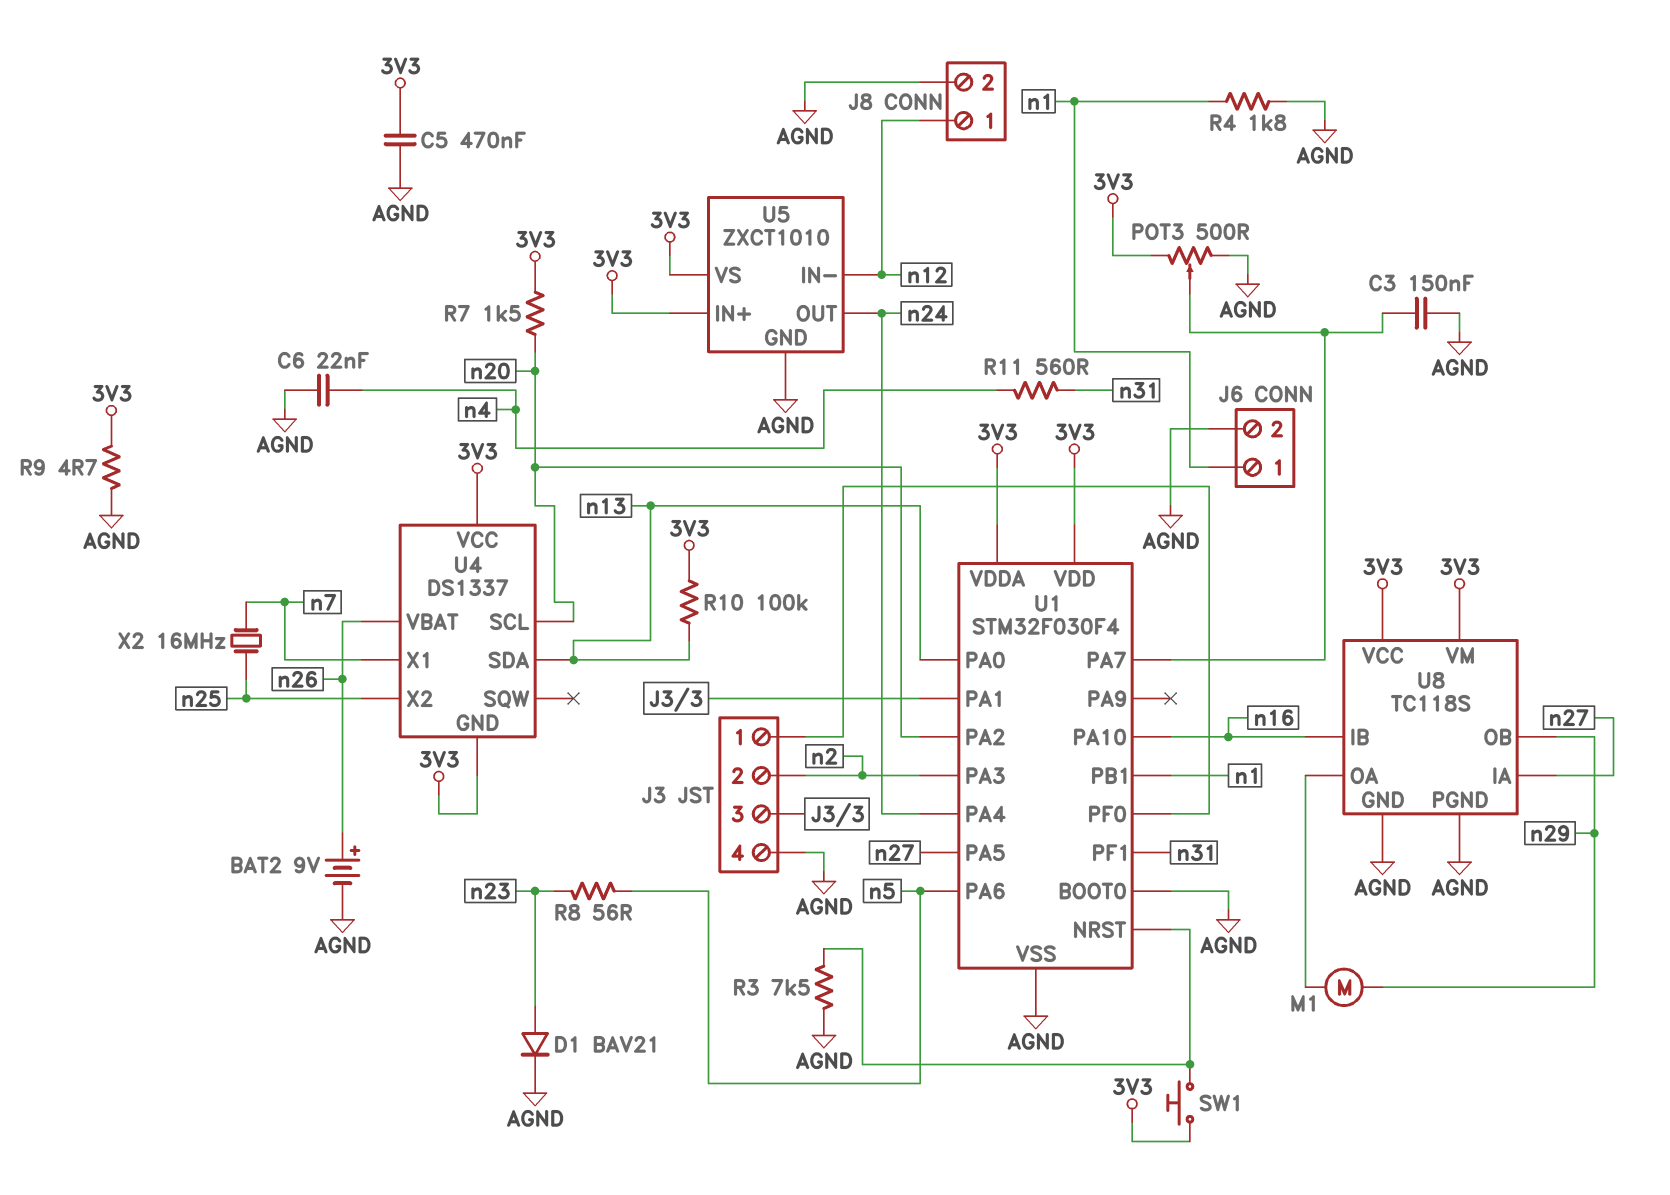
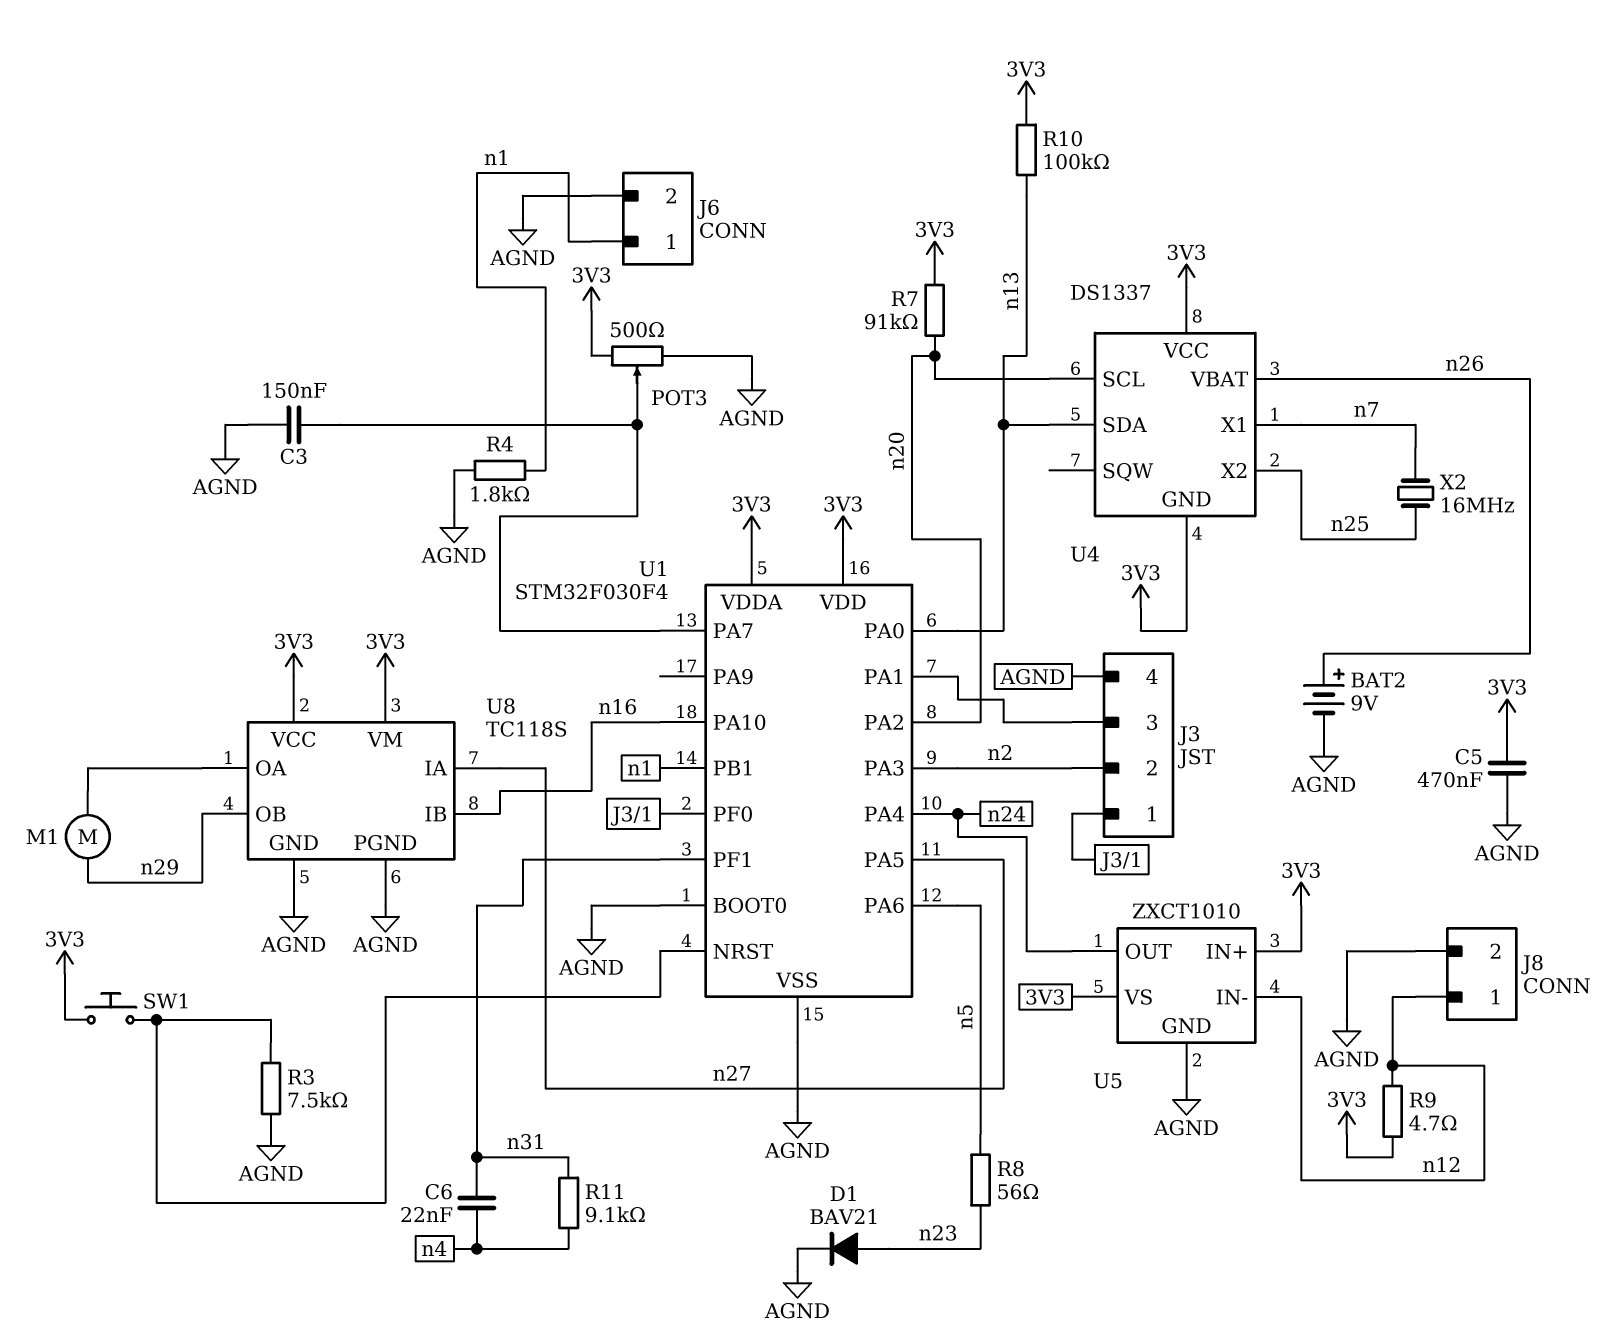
C6: 22nF (AGND, n4) -> 22nF (n4, n31)
R7: 1.5k (3V3, n20) -> 91k (3V3, n20)
R9: 4.7 (3V3, AGND) -> 4.7 (3V3, n12)
R11: 560 (n4, n31) -> 9.1k (n4, n31)

